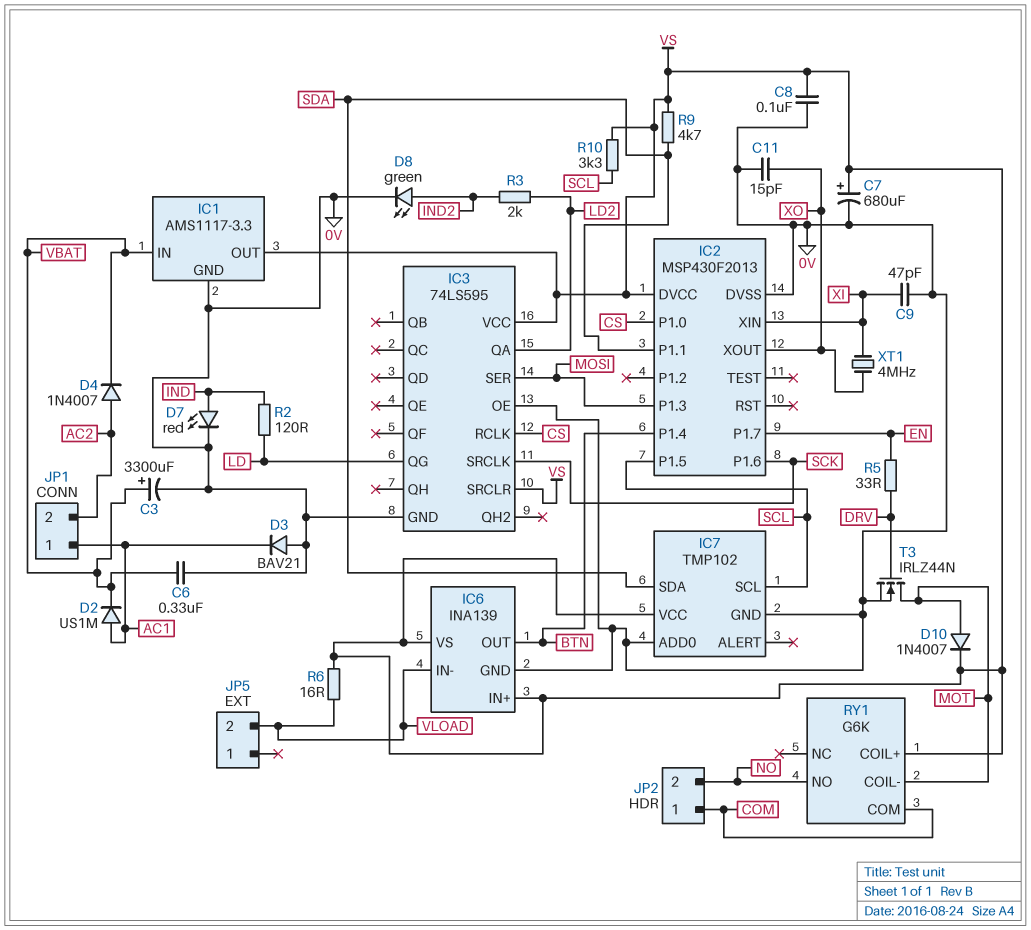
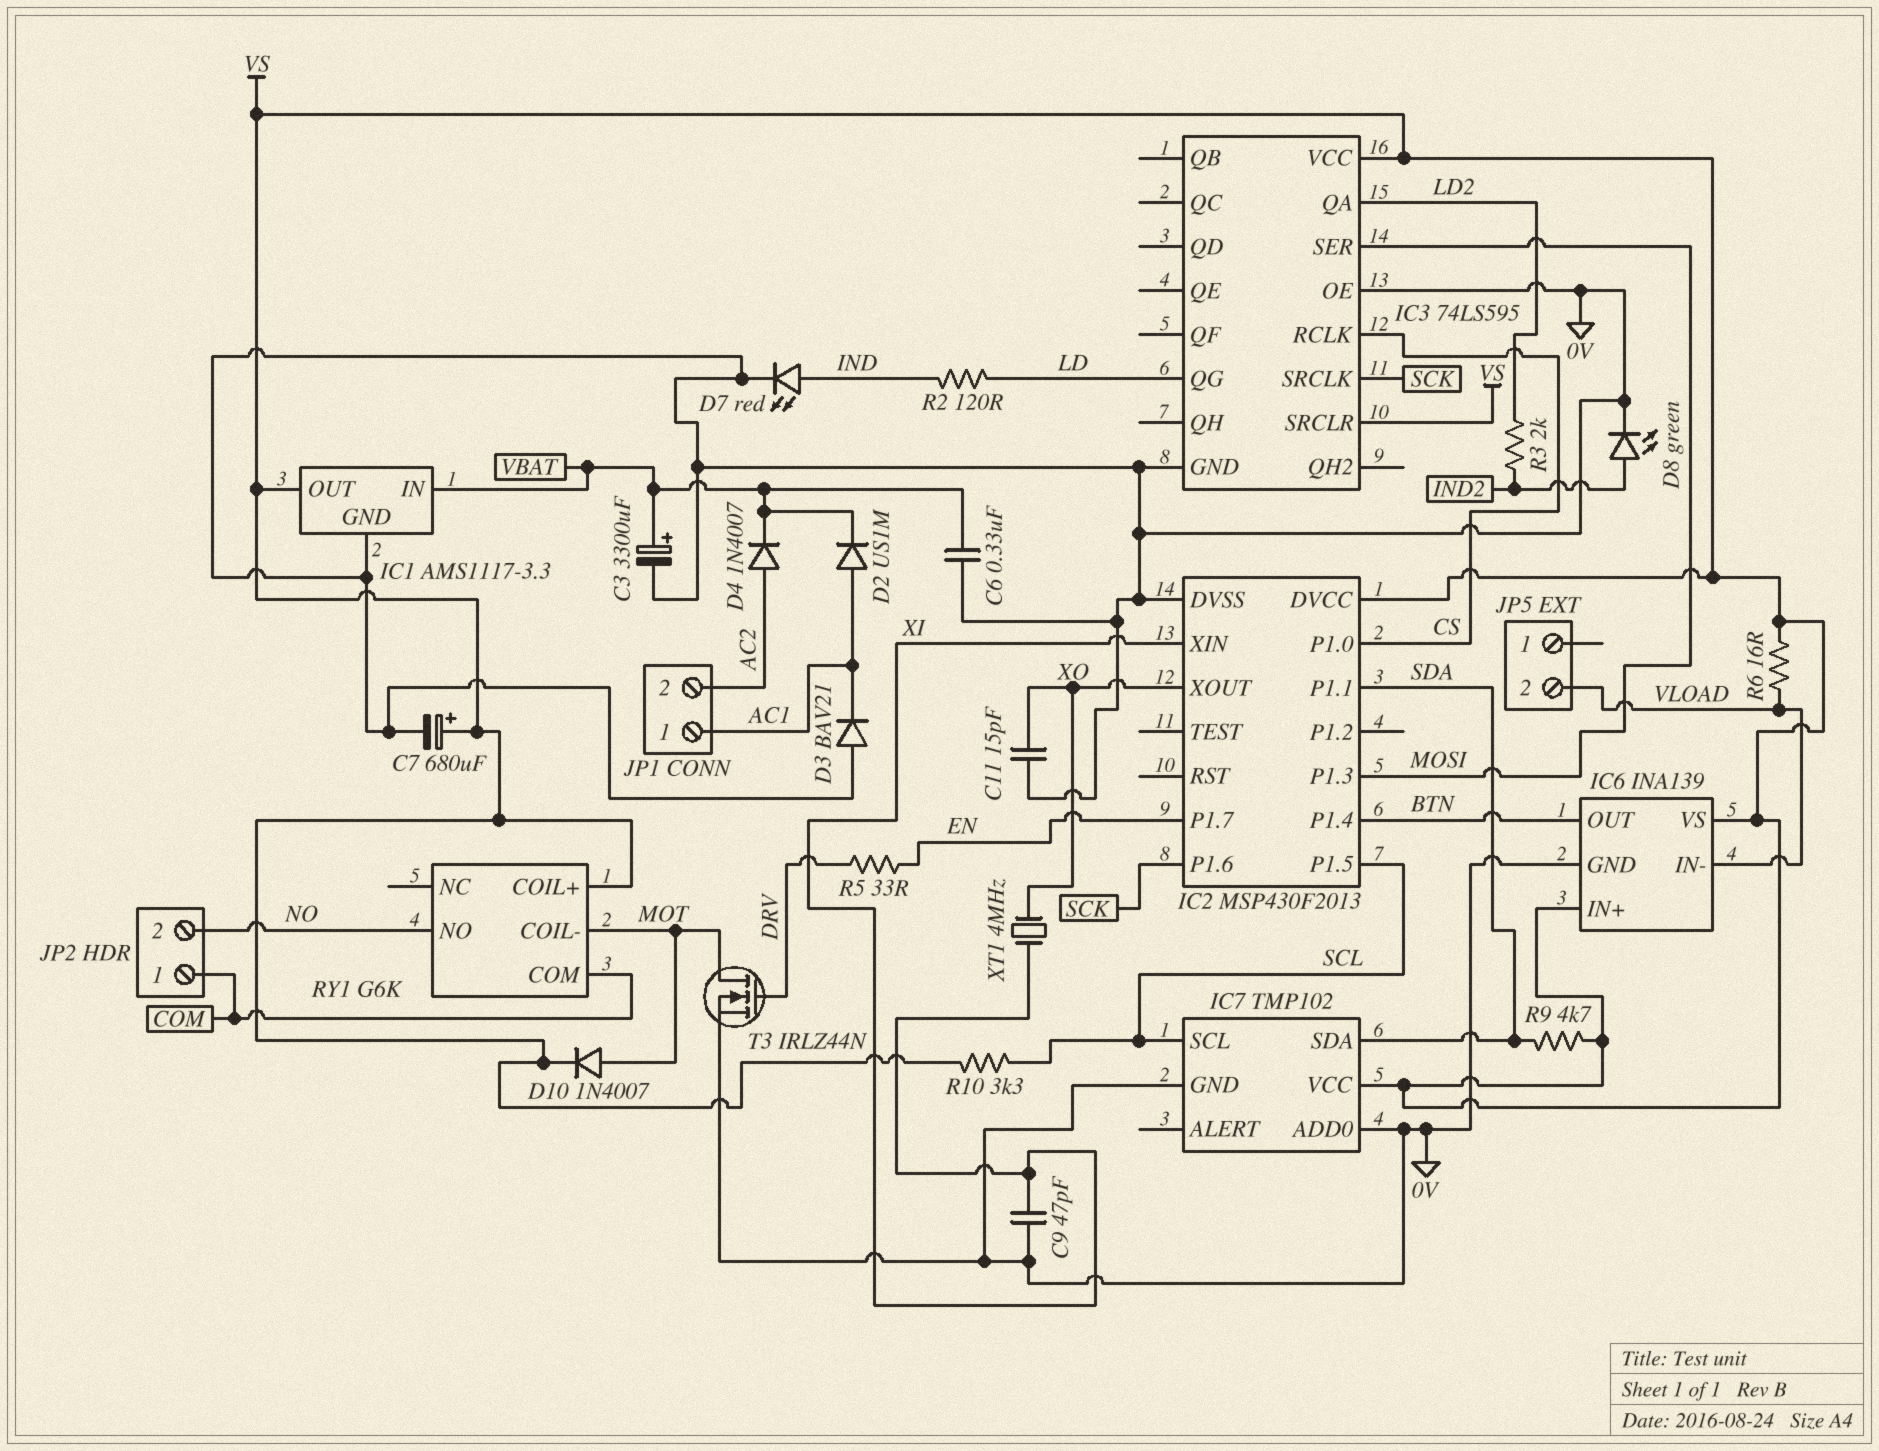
C8: 100nF (0V, VS) -> none

